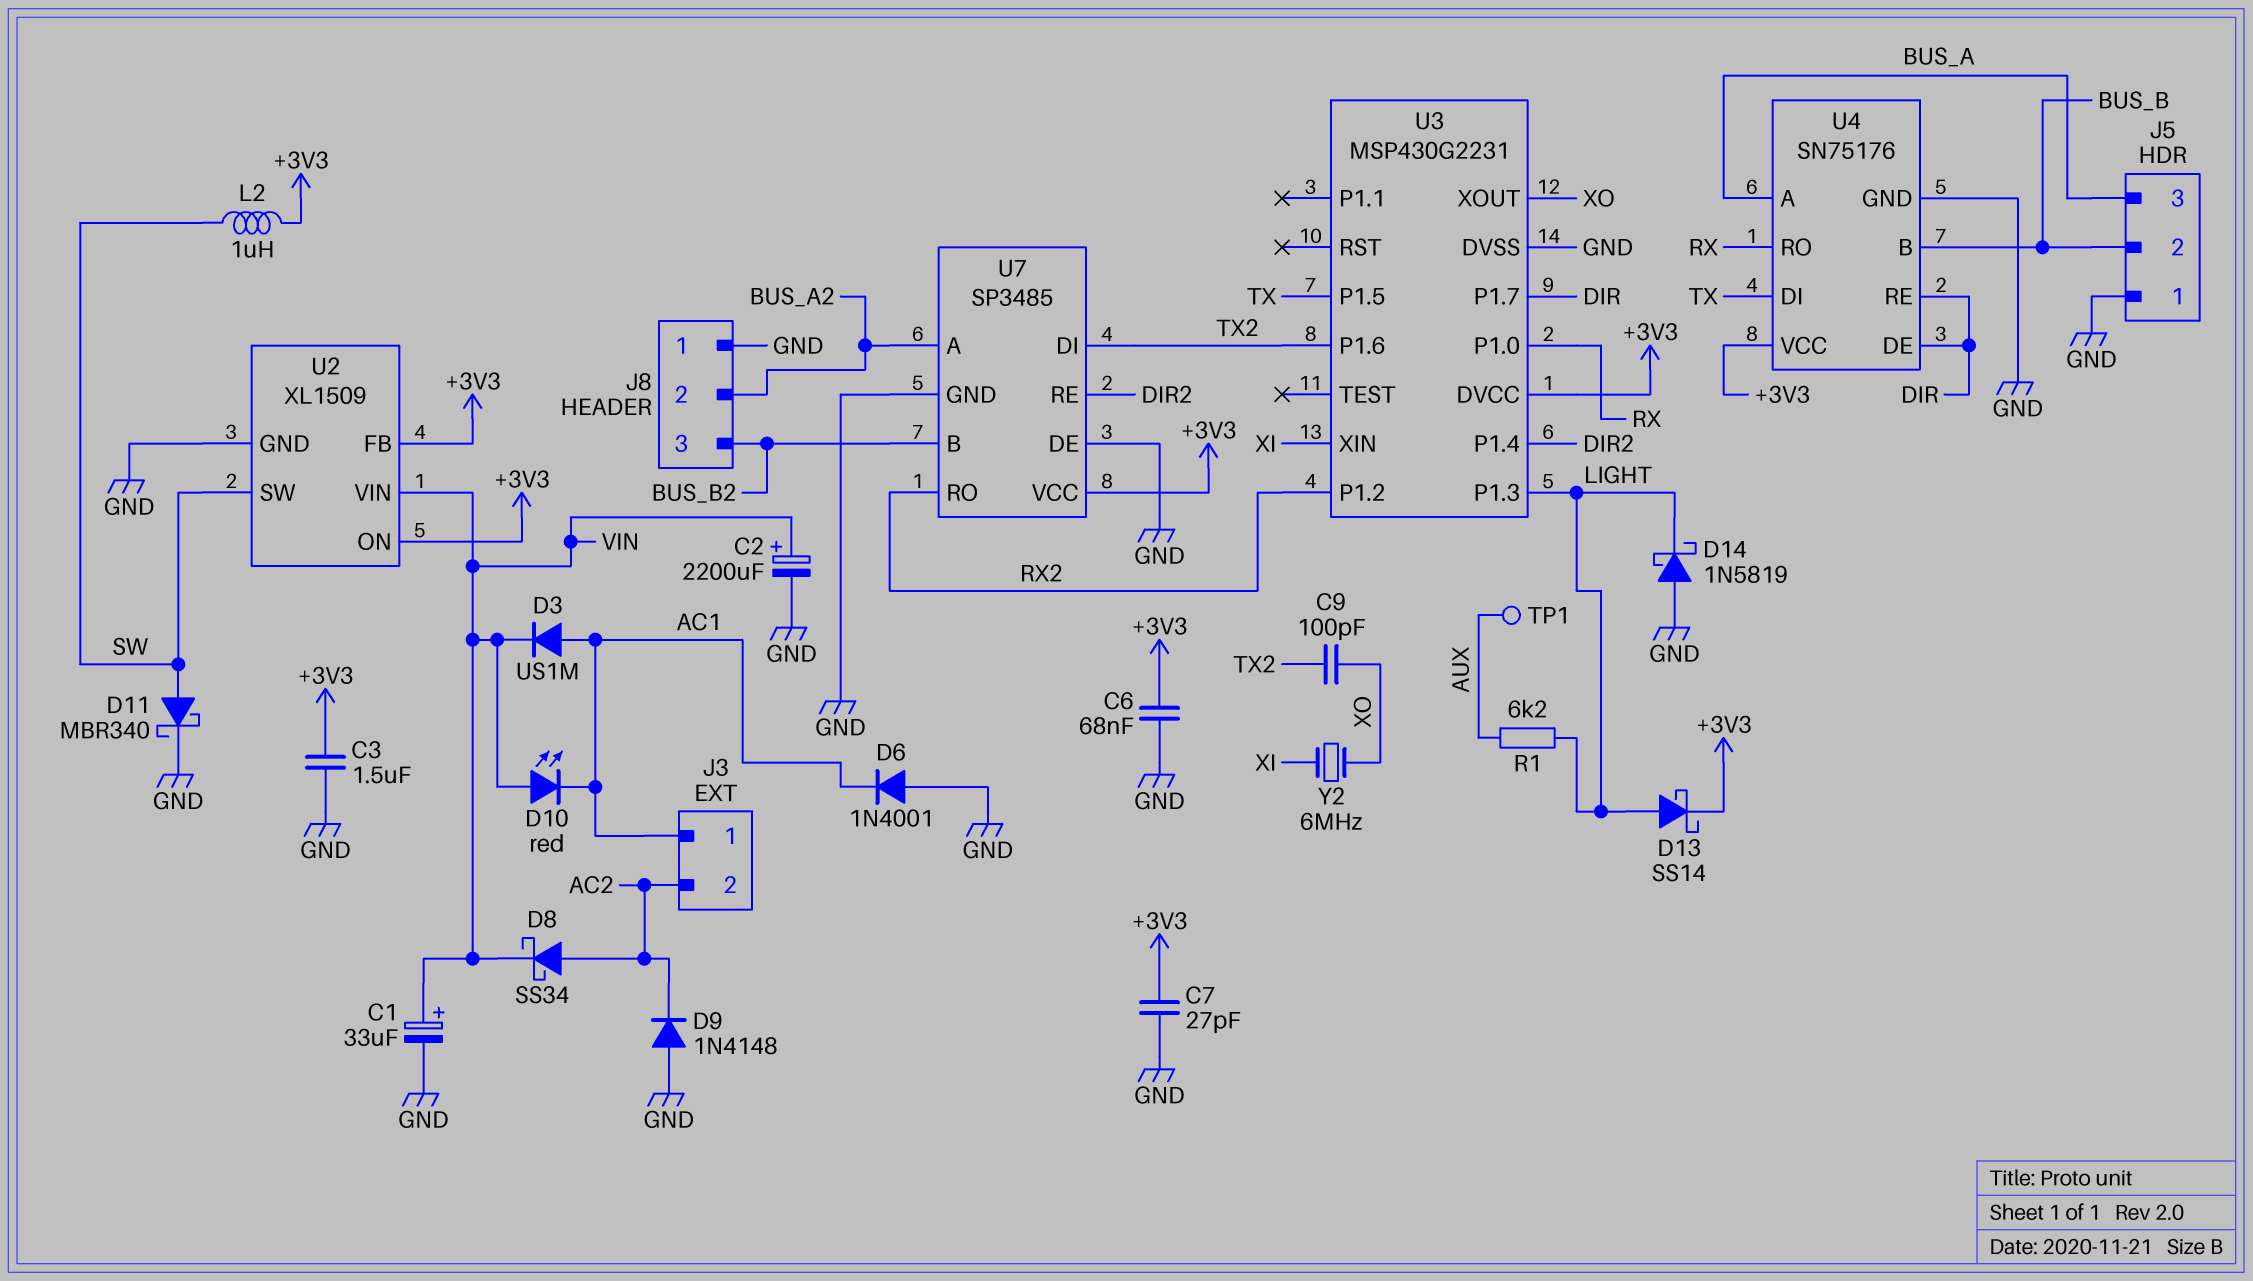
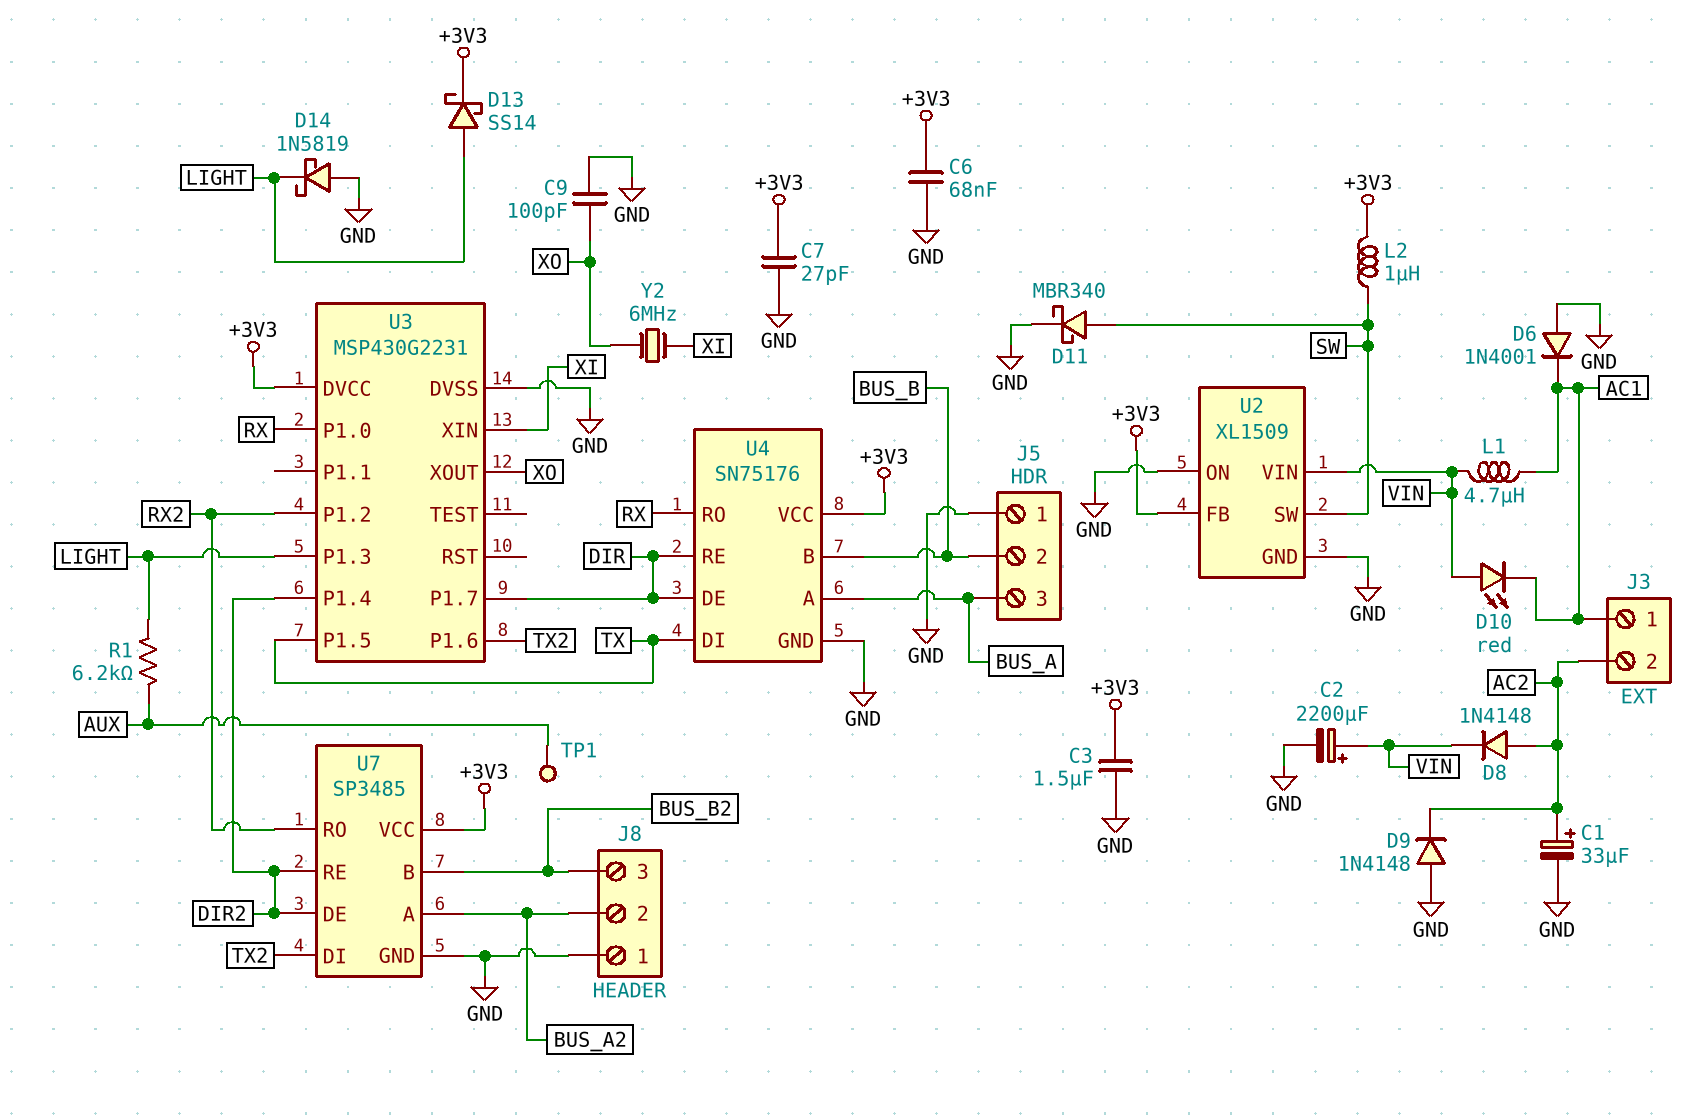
C1: 33uF (plus VIN, minus GND) -> 33uF (plus AC2, minus GND)
C9: 100pF (TX2, XO) -> 100pF (GND, XO)
D3: diode US1M (A AC1, K VIN) -> none
D8: schottky SS34 (A AC2, K VIN) -> diode 1N4148 (A AC2, K VIN)
L1: none -> 4.7uH (AC1, VIN)
U2 pin ON: +3V3 -> GND
U7 pin DE: GND -> DIR2

